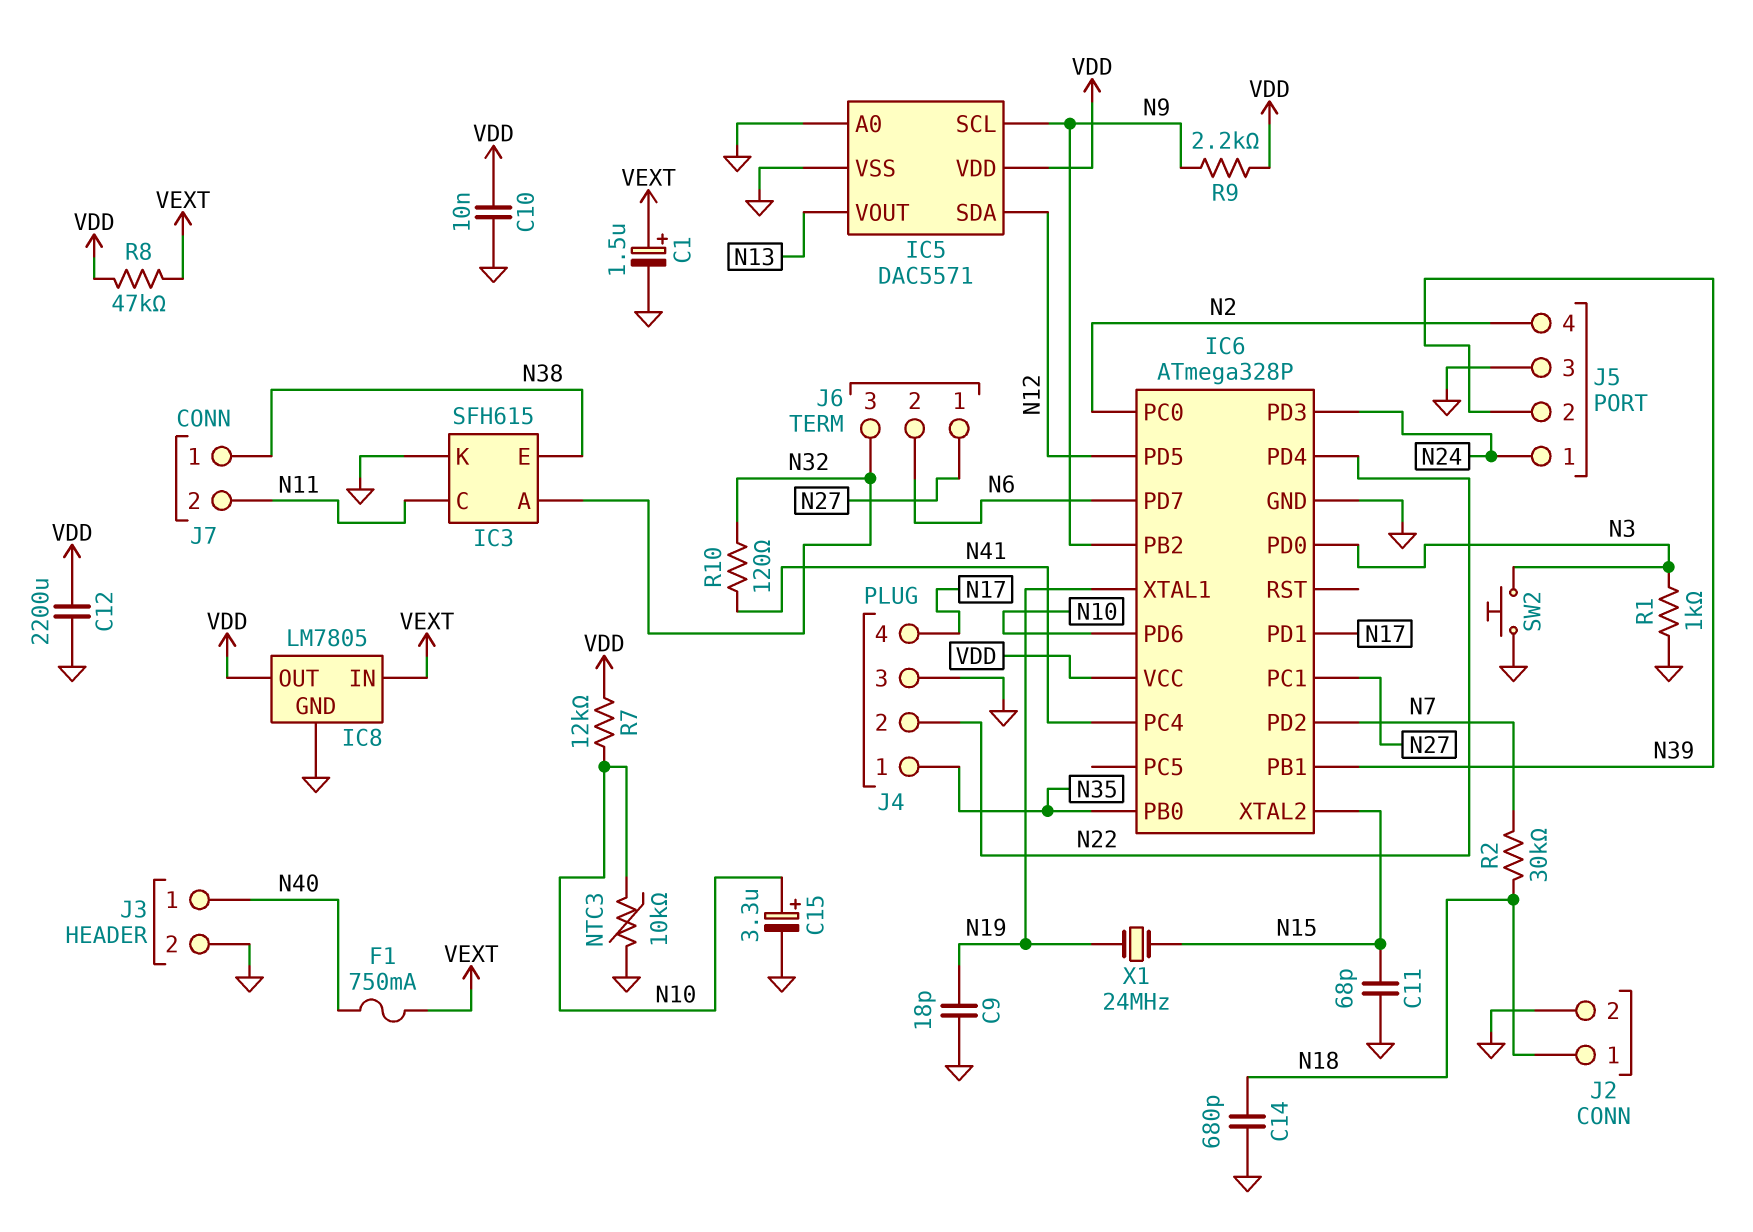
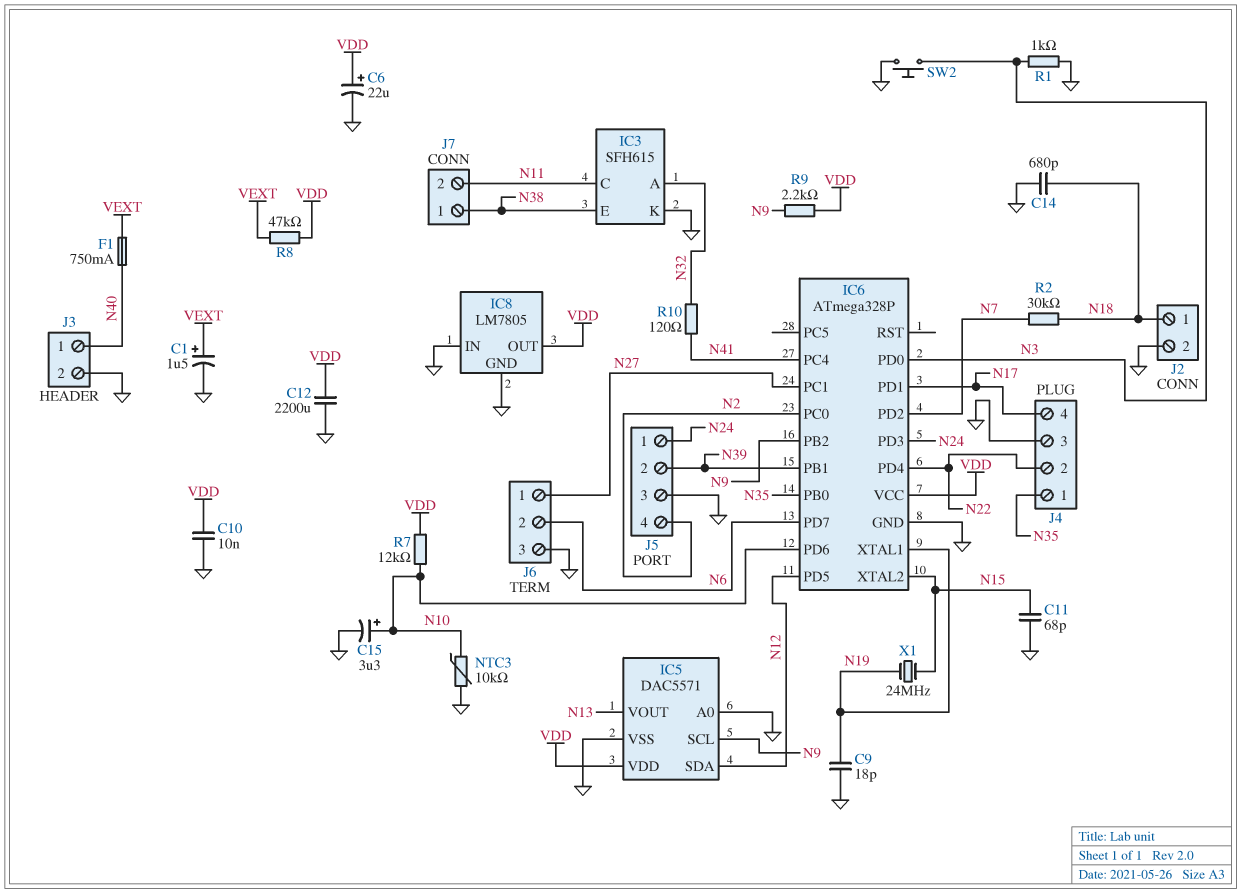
C6: none -> 22uF (plus VDD, minus GND)
IC8 pin IN: VEXT -> GND
J6 pin 3: N32 -> GND

